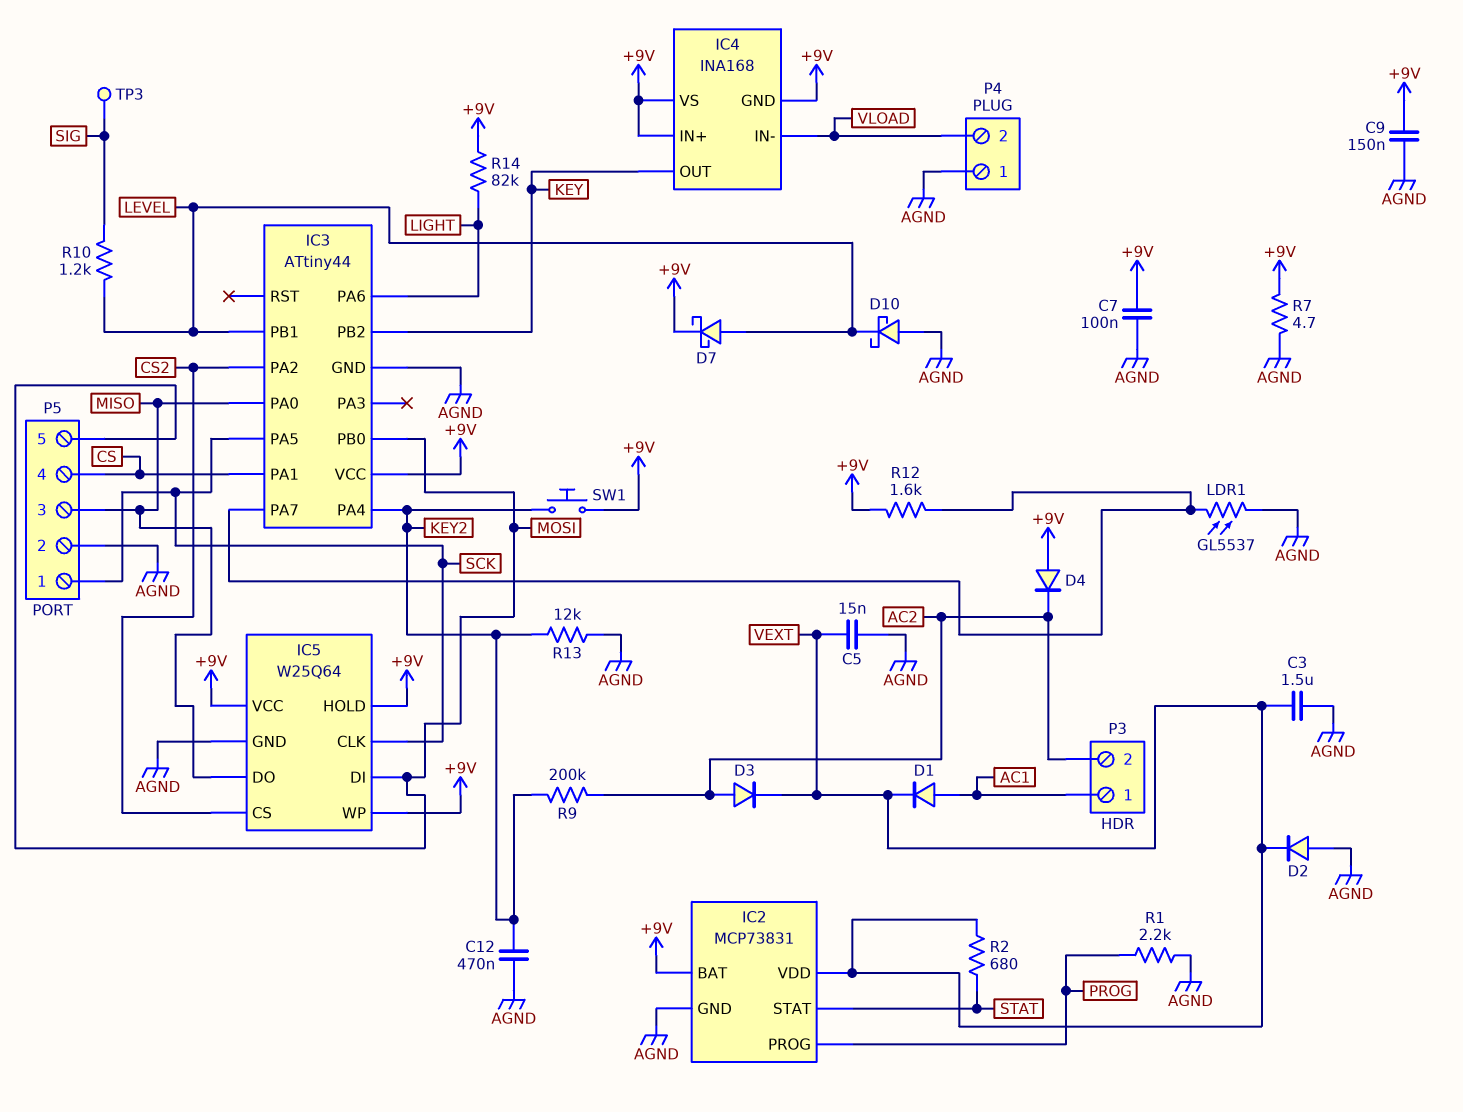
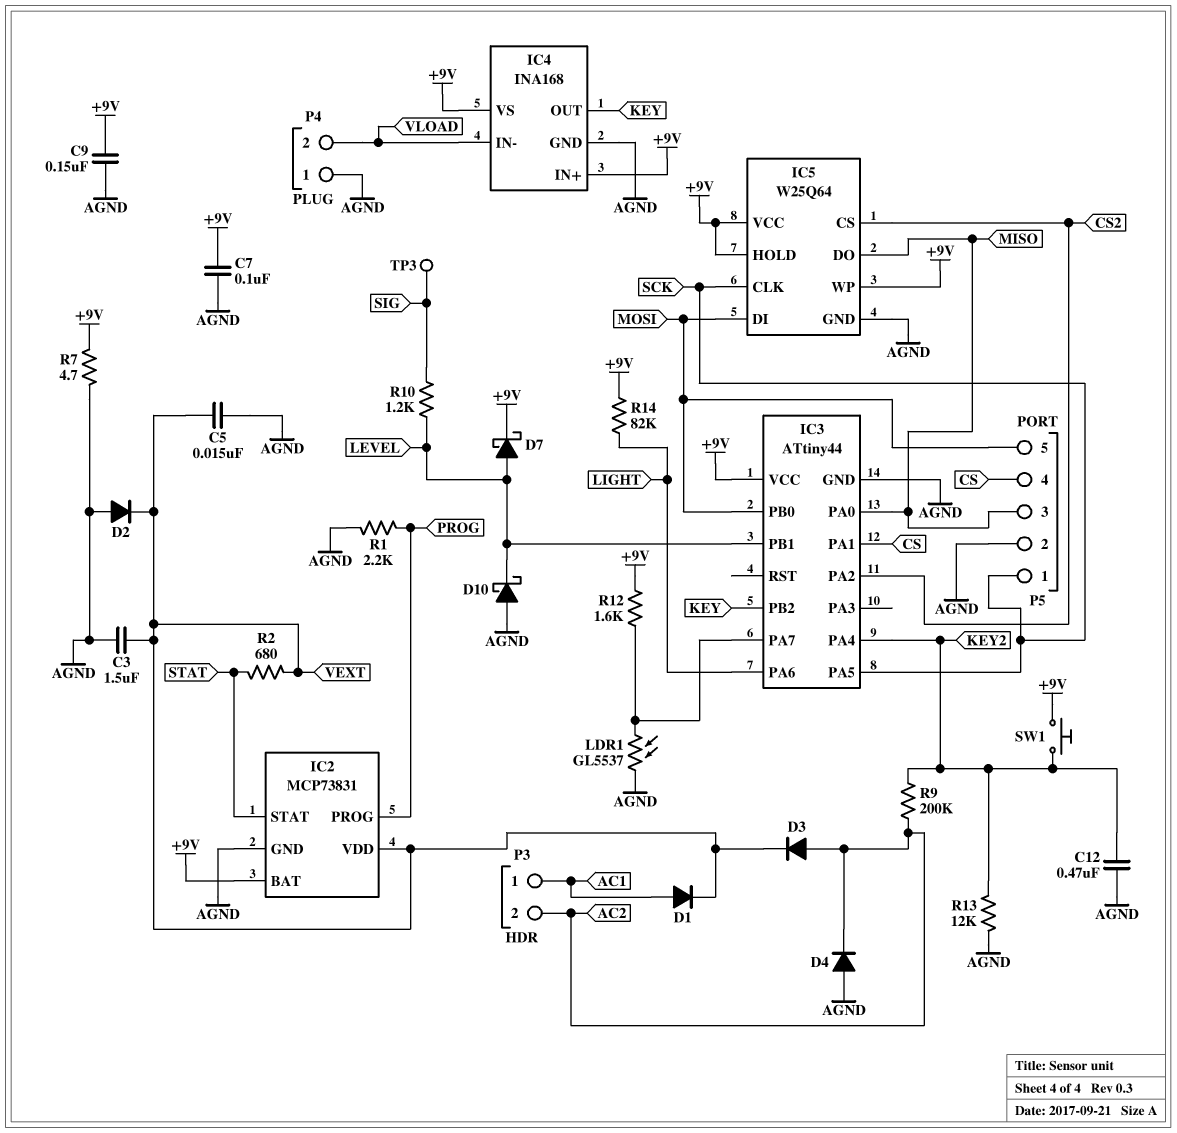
D4: diode (A +9V, K AC2) -> diode (A AGND, K AC2)
IC4 pin GND: +9V -> AGND

